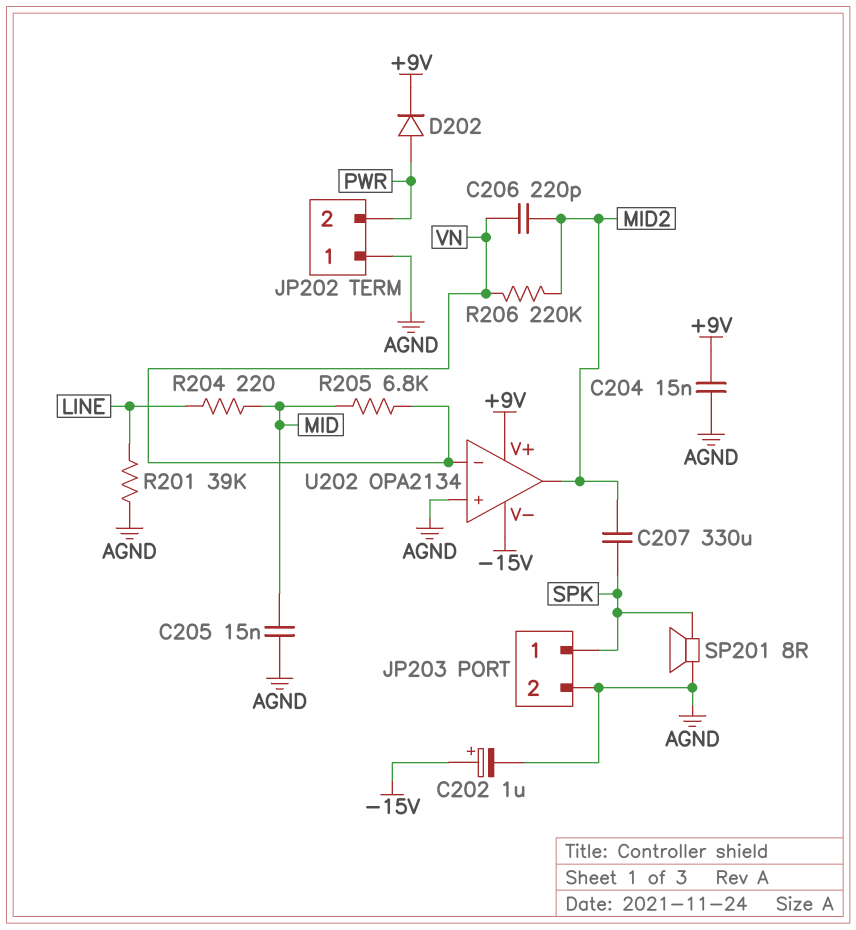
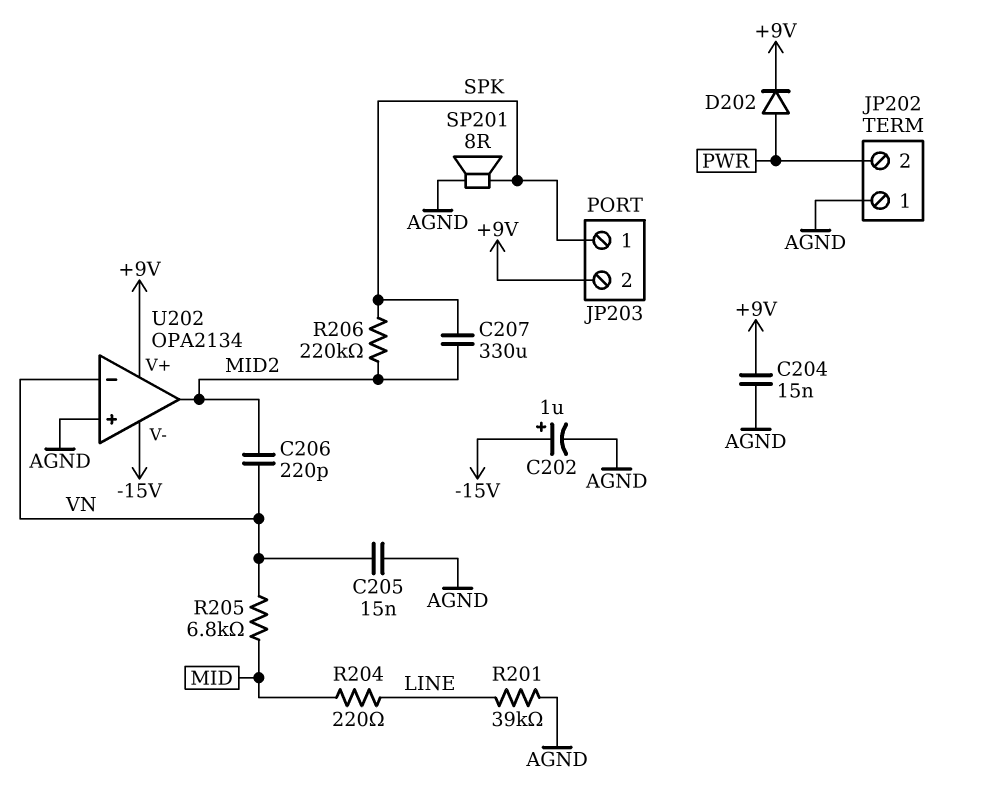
C205: 15nF (AGND, MID) -> 15nF (AGND, VN)
JP203 pin 2: AGND -> +9V
R206: 220k (MID2, VN) -> 220k (MID2, SPK)

